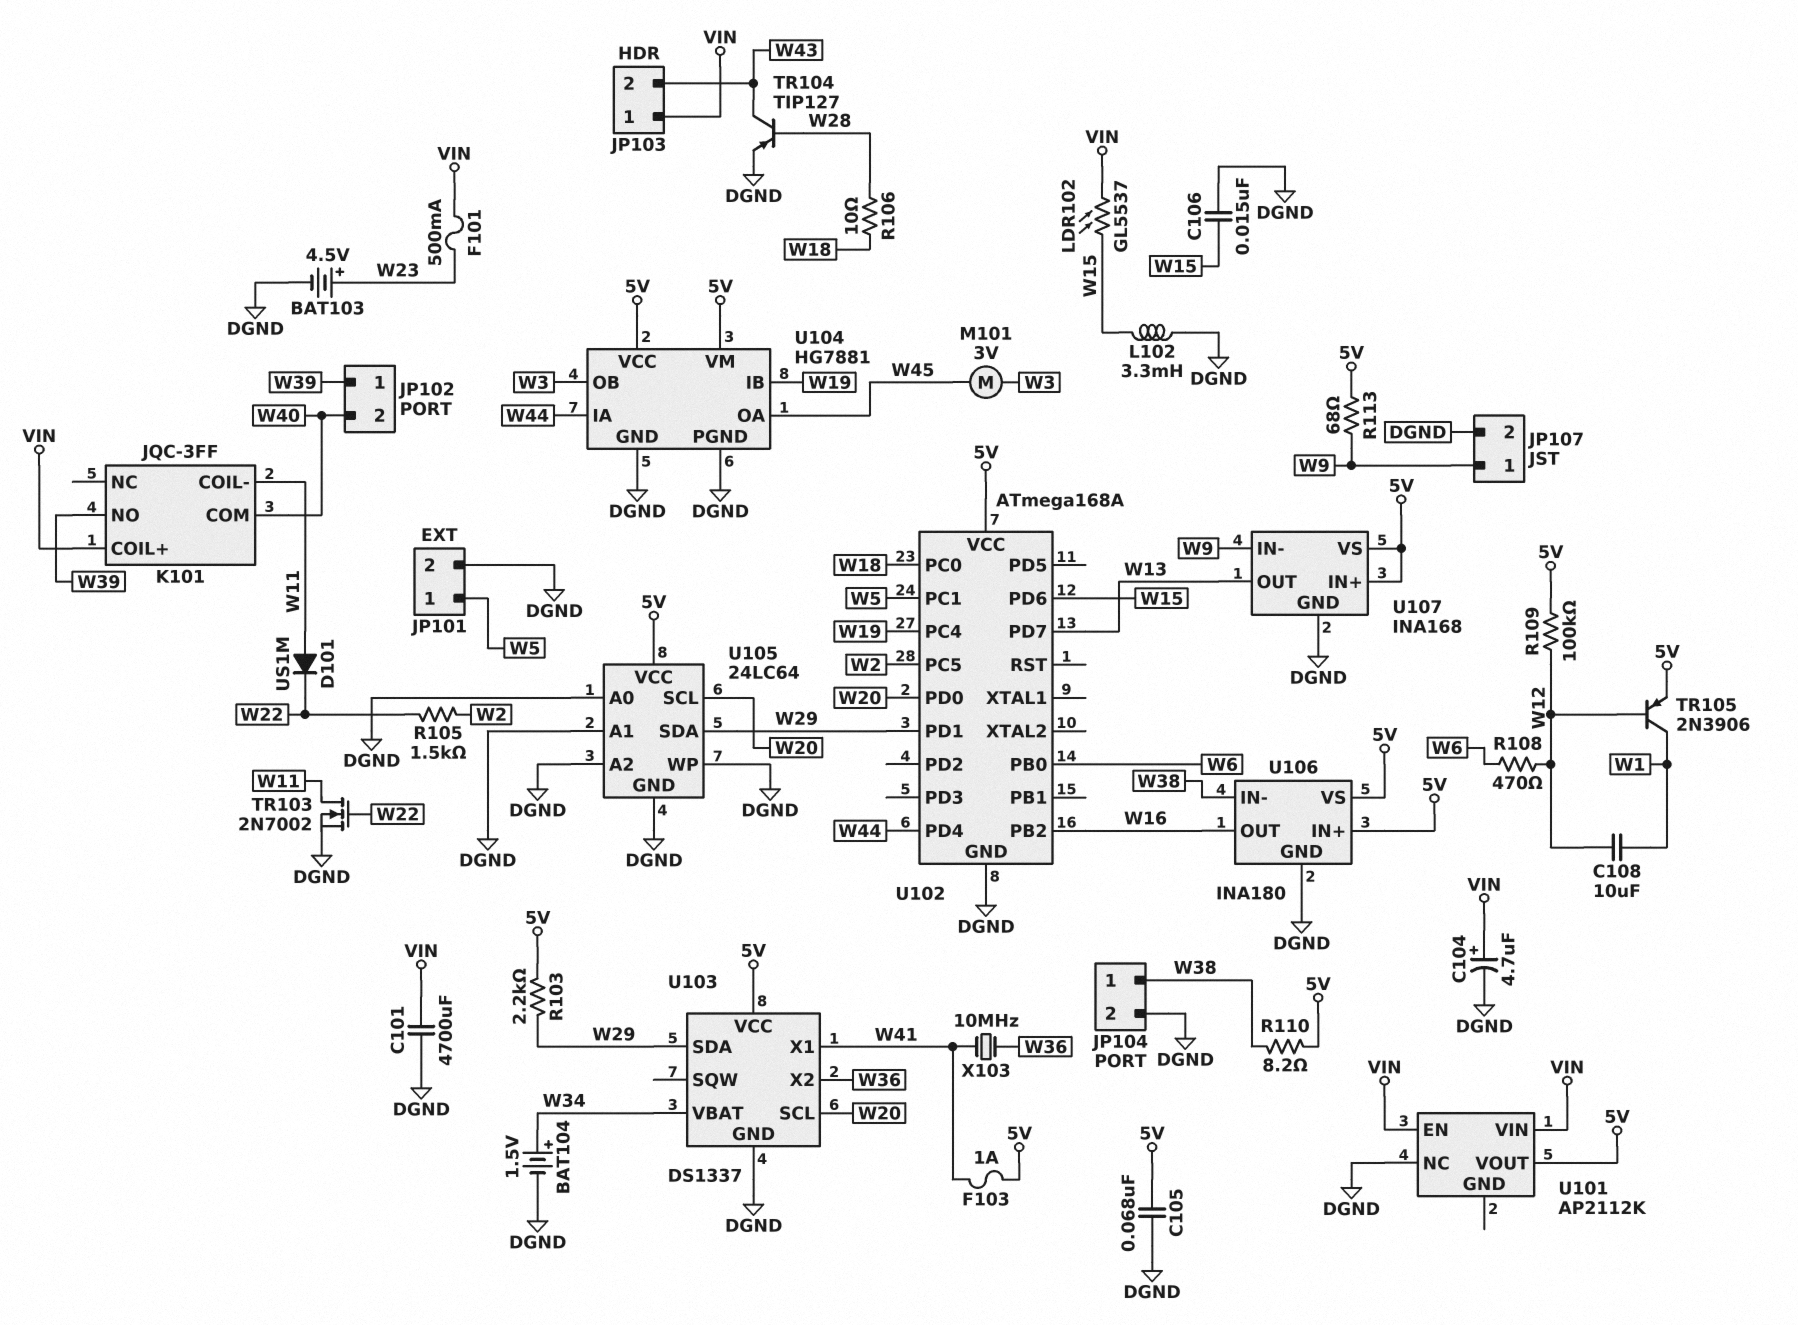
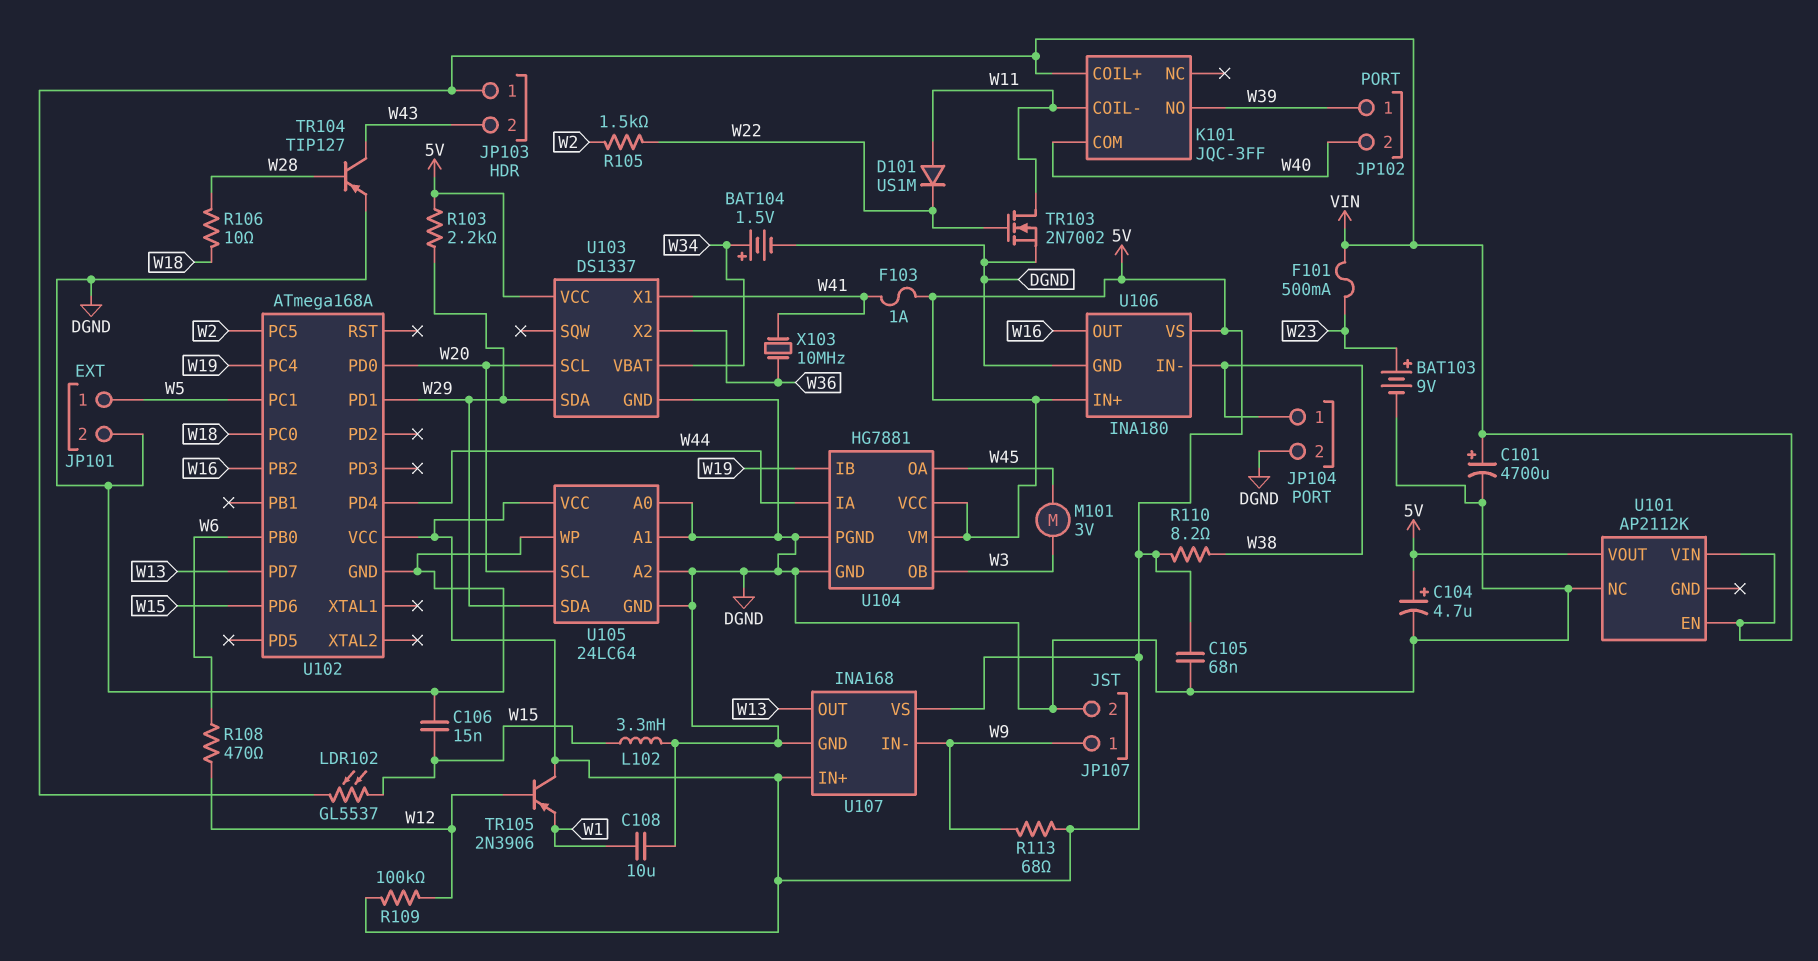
BAT103: 4.5V (plus W23, minus DGND) -> 9V (plus W23, minus DGND)
C101: 4700uF (DGND, VIN) -> 4700uF (plus VIN, minus DGND)
C104: 4.7uF (plus VIN, minus DGND) -> 4.7uF (plus 5V, minus DGND)
C108: 10uF (W1, W12) -> 10uF (DGND, W1)
TR105: PNP 2N3906 (B W12, C W1, E 5V) -> PNP 2N3906 (B W12, C 5V, E W1)

